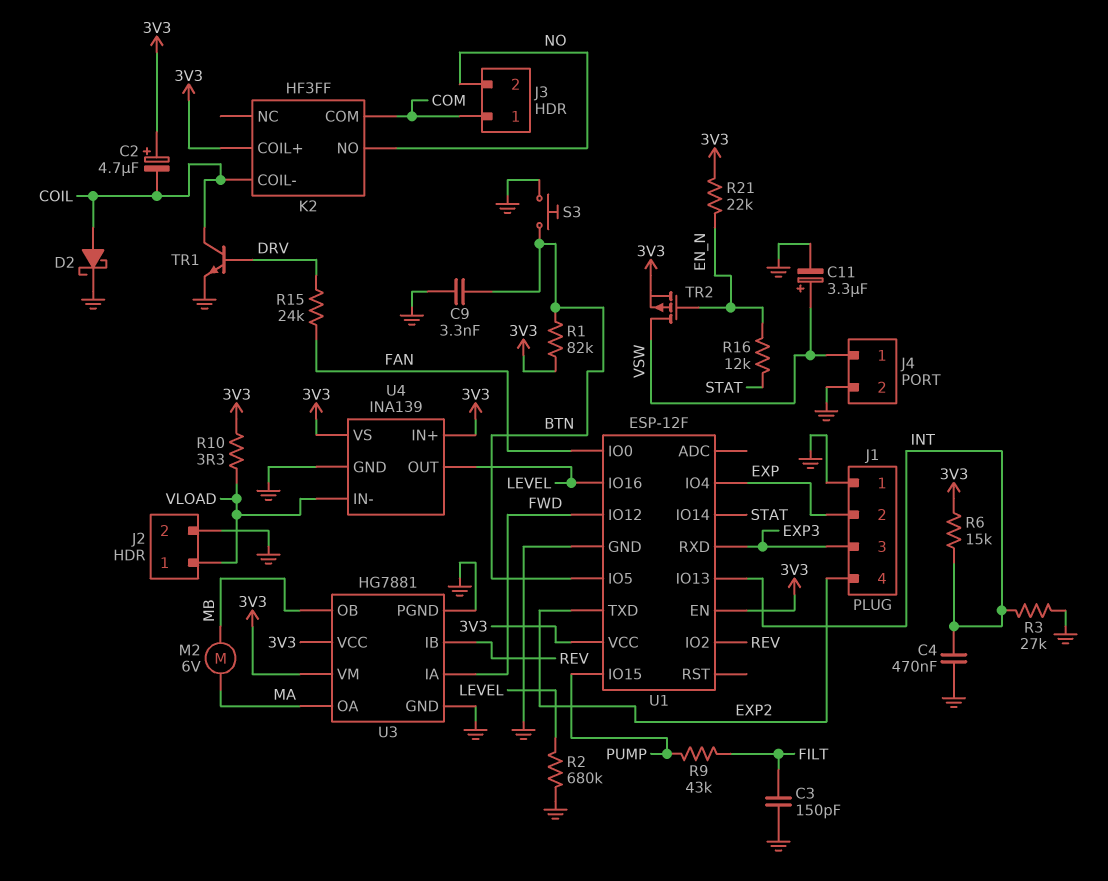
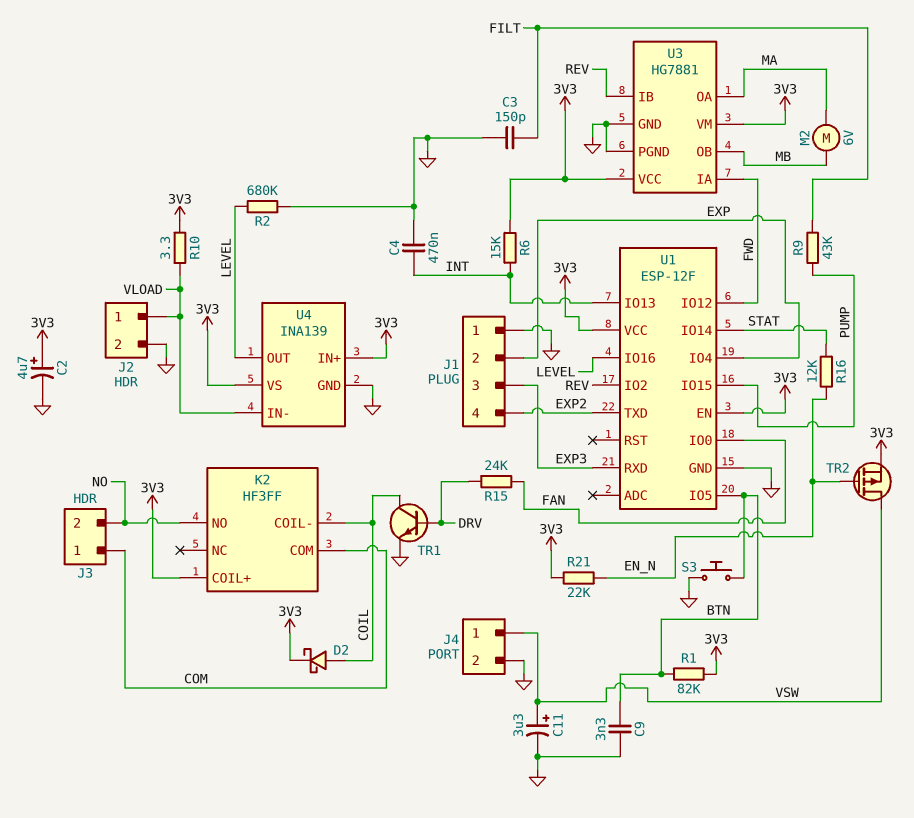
C2: 4.7uF (plus 3V3, minus COIL) -> 4.7uF (plus 3V3, minus GND)
D2: schottky (A COIL, K GND) -> schottky (A COIL, K 3V3)
R3: 27k (GND, INT) -> none

